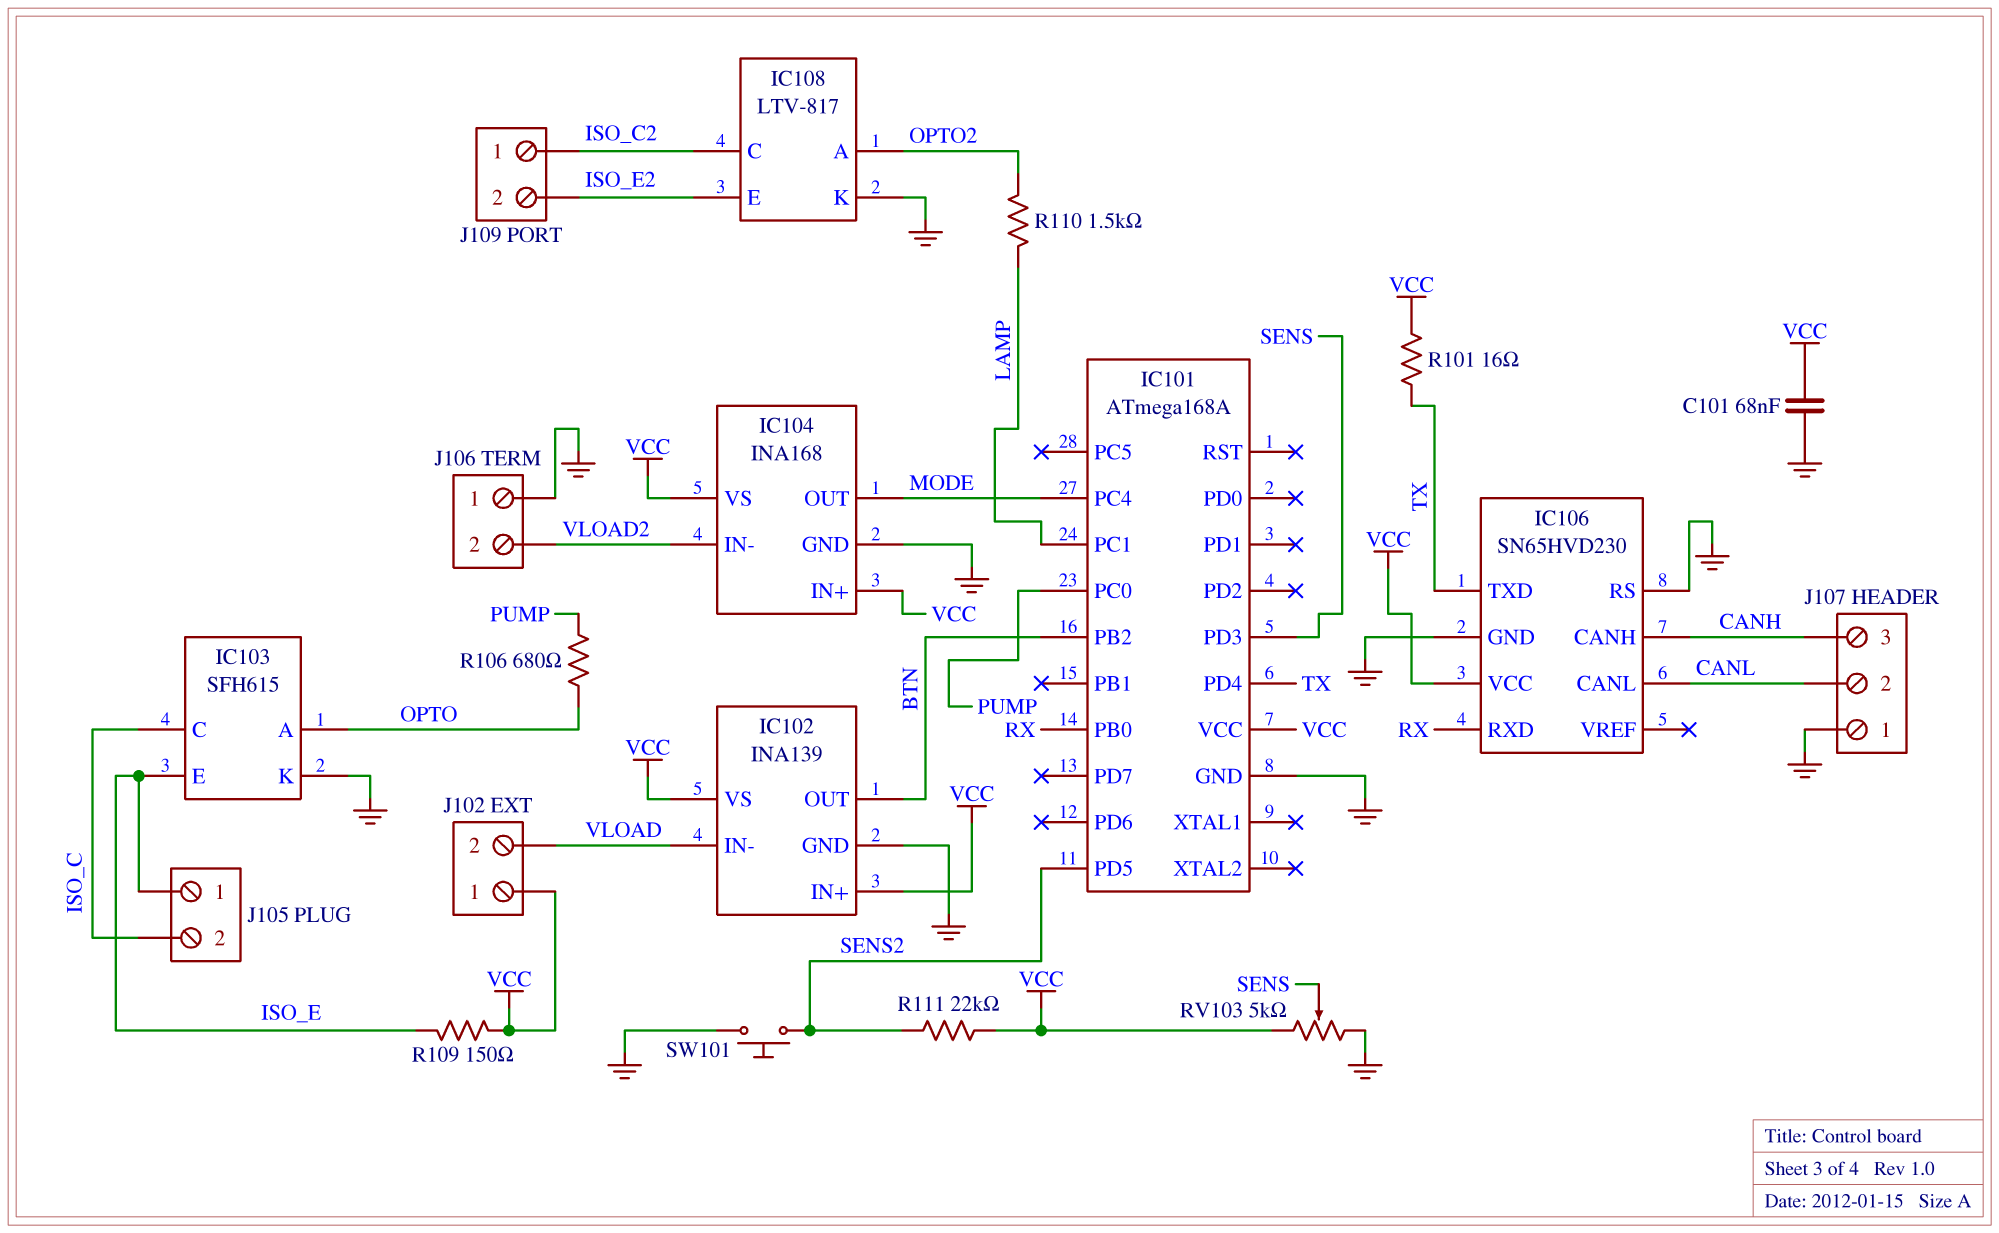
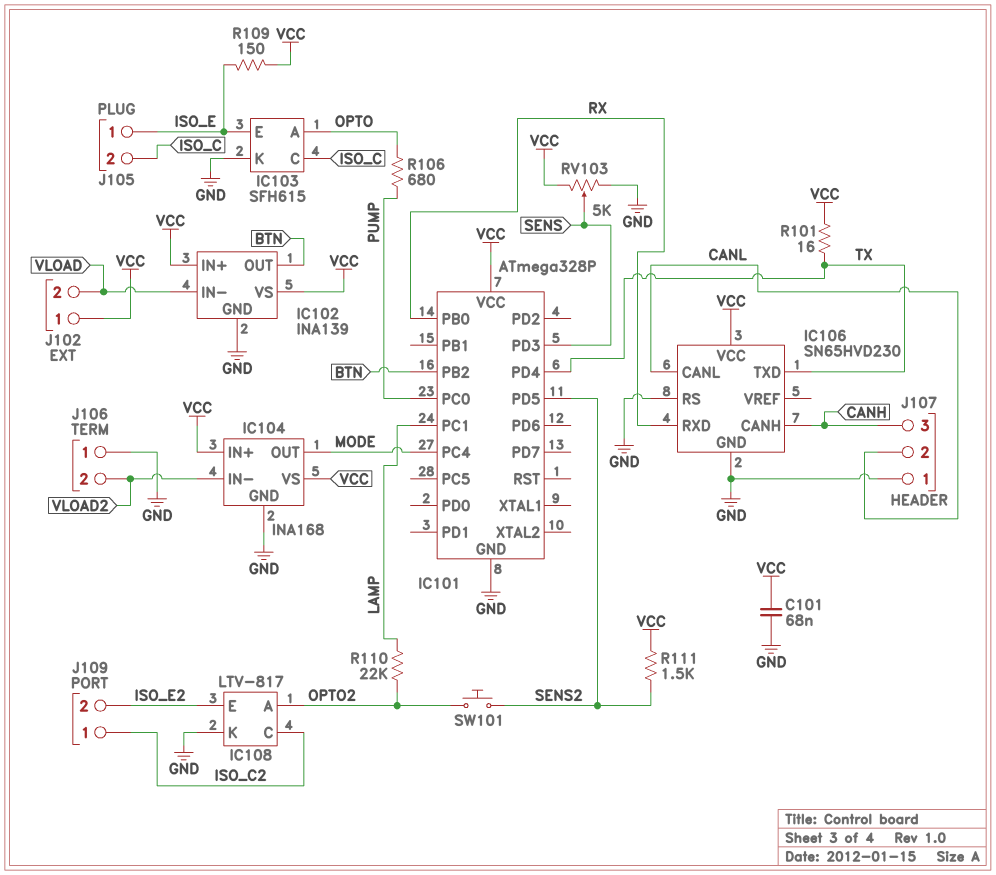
IC101: ATmega168A -> ATmega328P
R110: 1.5k (LAMP, OPTO2) -> 22k (LAMP, OPTO2)
R111: 22k (SENS2, VCC) -> 1.5k (SENS2, VCC)
SW101: button (GND, SENS2) -> button (OPTO2, SENS2)

